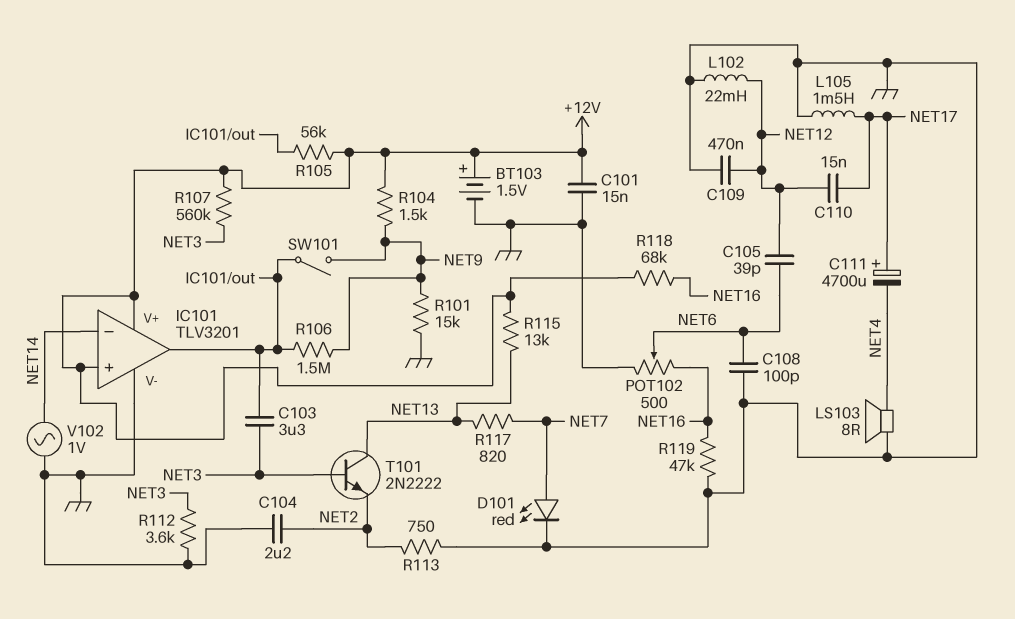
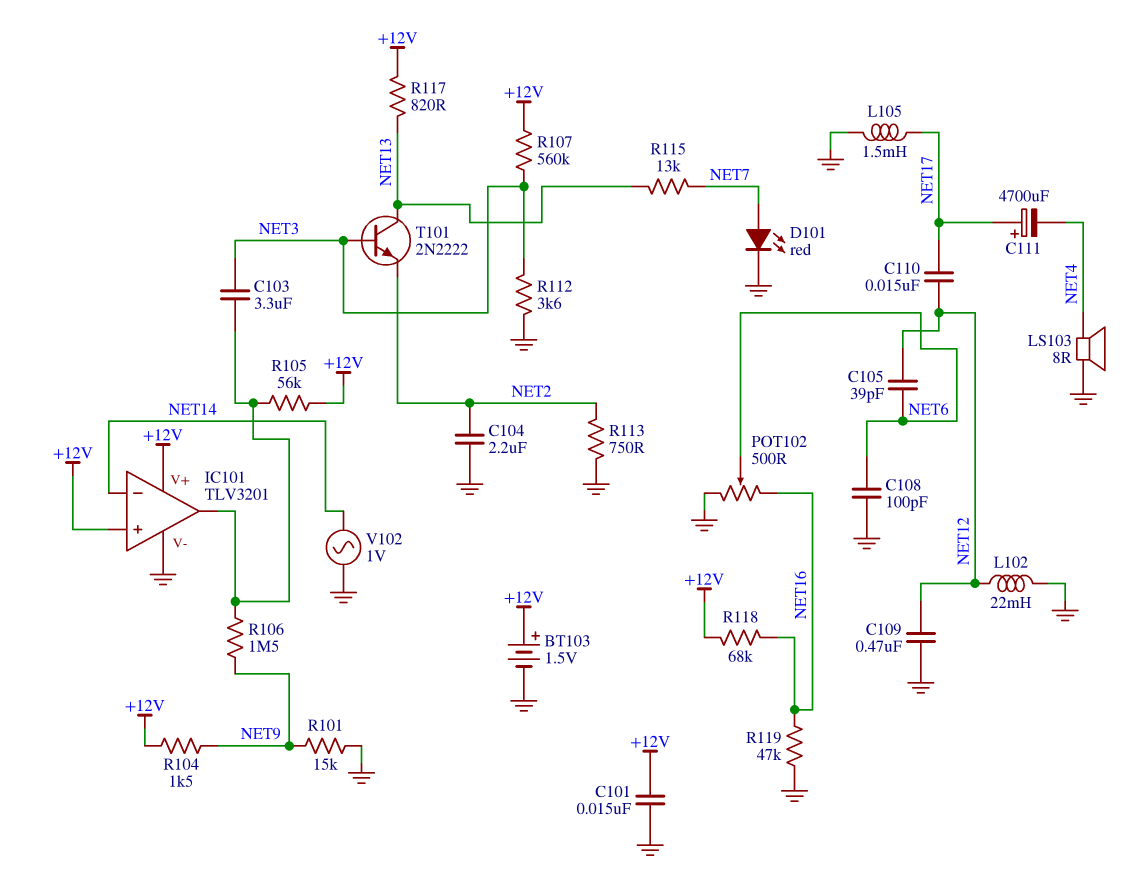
R115: 13k (+12V, NET13) -> 13k (NET7, NET13)
R117: 820 (NET7, NET13) -> 820 (+12V, NET13)
SW101: switch (IC101/out, NET9) -> none

